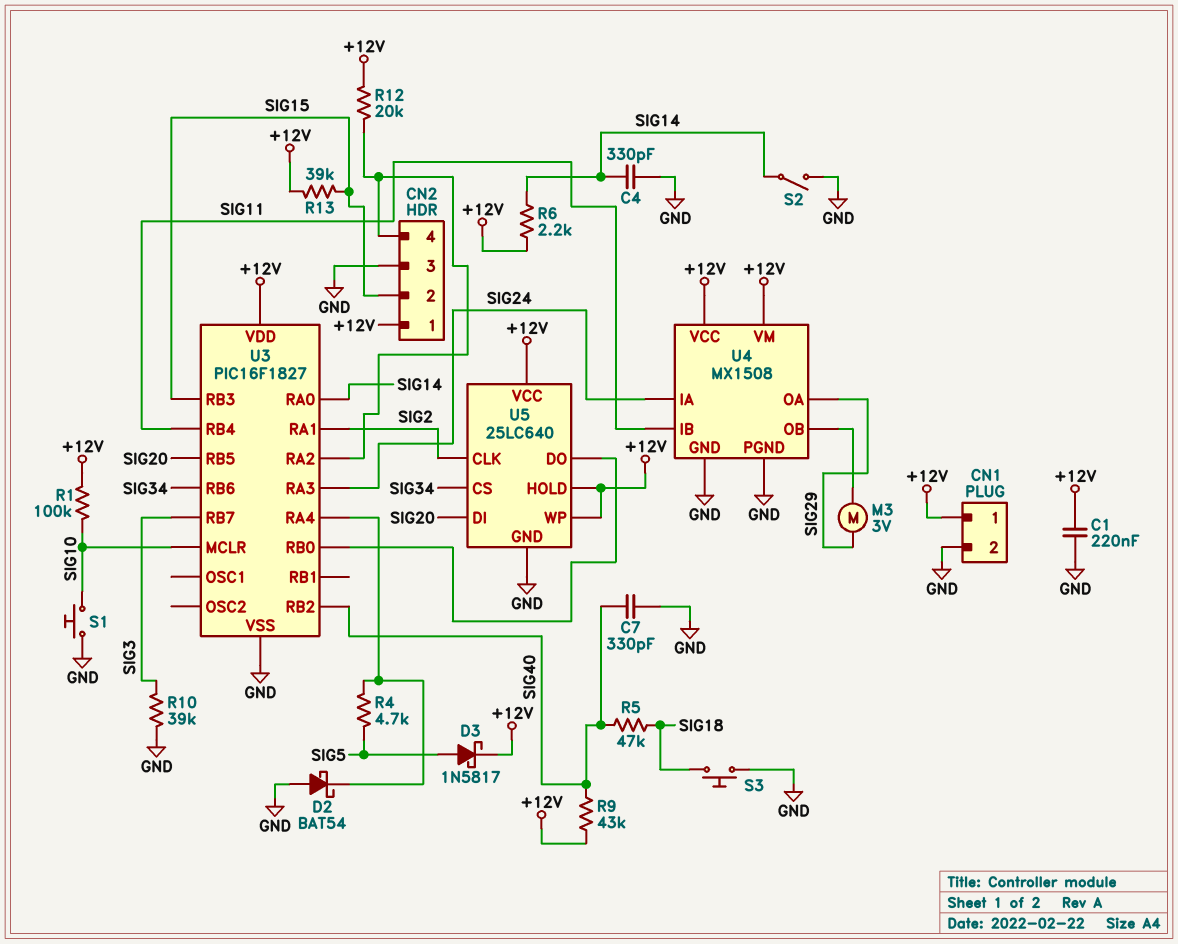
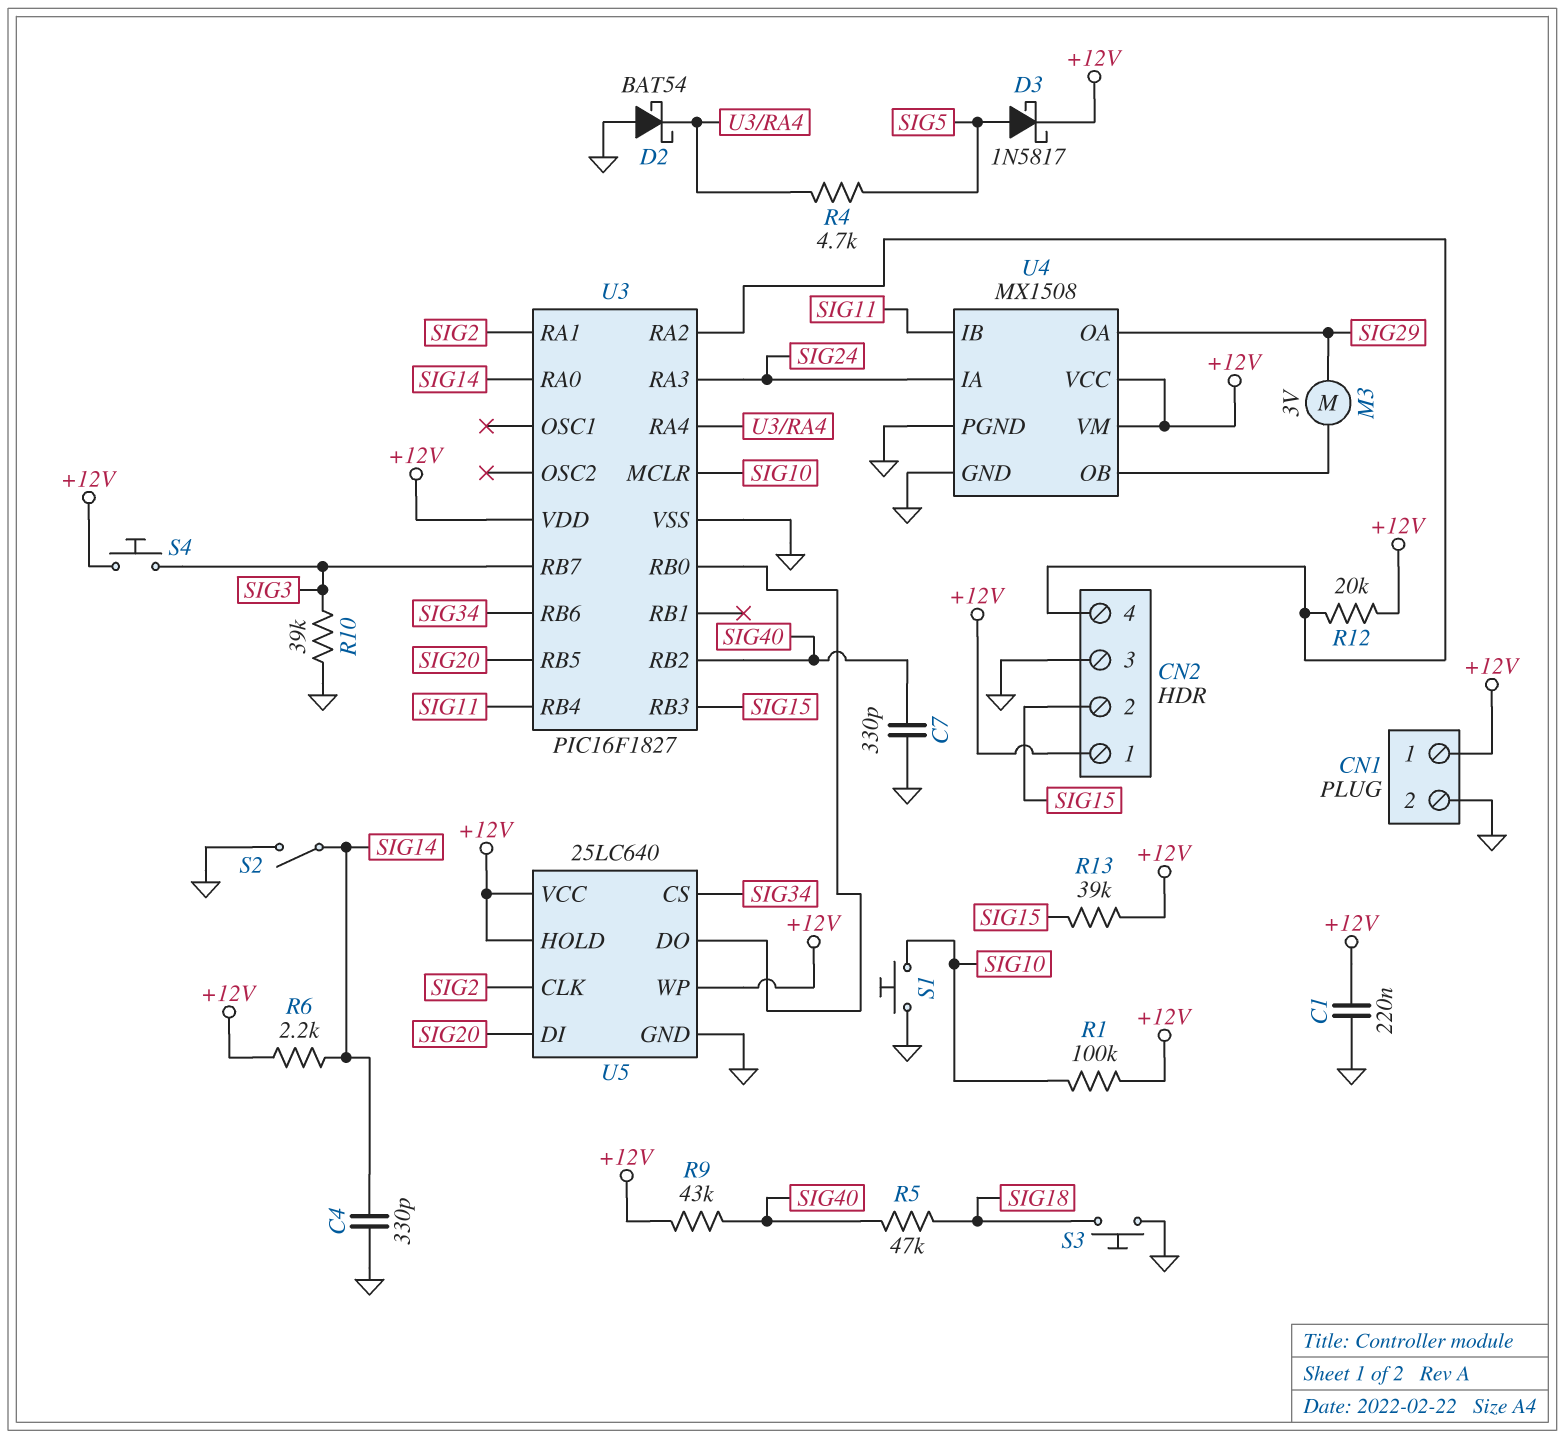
S4: none -> button (+12V, SIG3)

